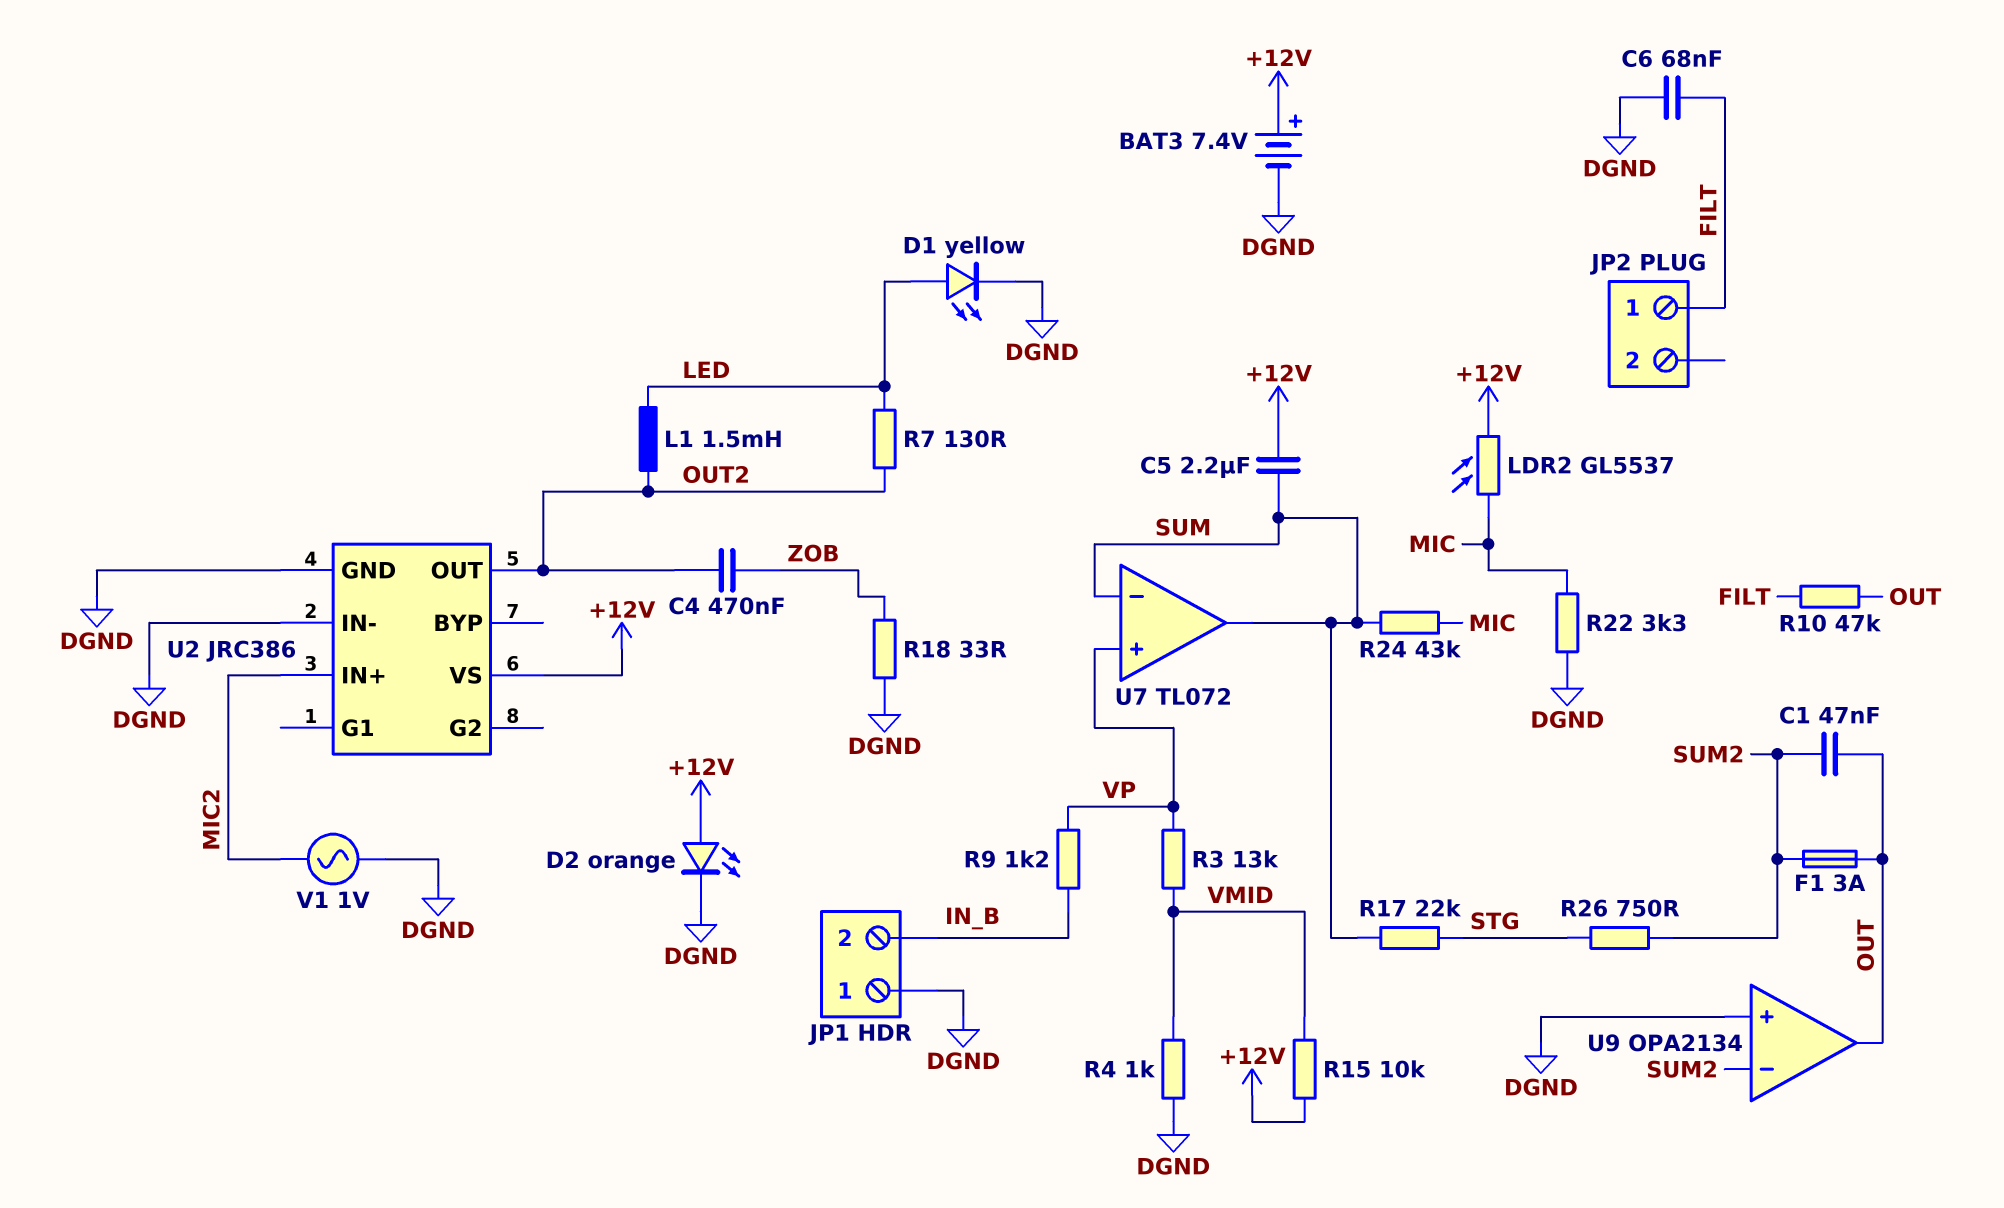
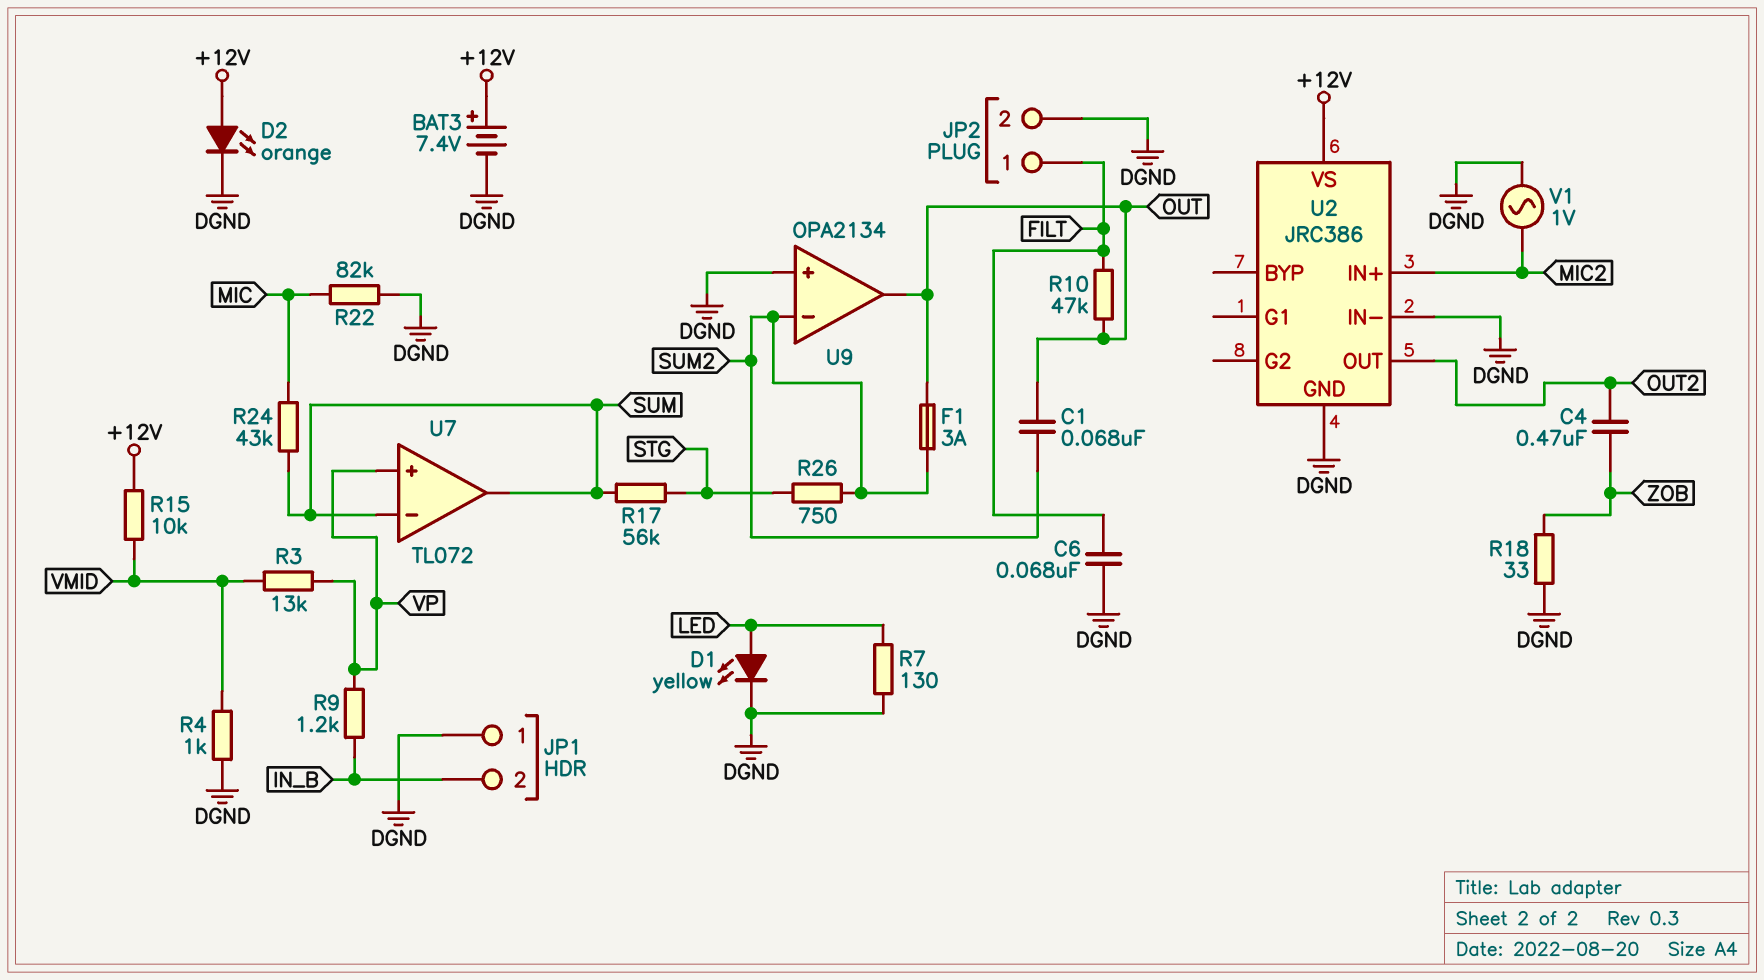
C1: 47nF (OUT, SUM2) -> 68nF (OUT, SUM2)
C5: 2.2uF (+12V, SUM) -> none
JP2 pin 2: none -> DGND
L1: 1.5mH (LED, OUT2) -> none
LDR2: GL5537 (+12V, MIC) -> none
R7: 130 (LED, OUT2) -> 130 (DGND, LED)
R17: 22k (STG, SUM) -> 56k (STG, SUM)
R22: 3.3k (DGND, MIC) -> 82k (DGND, MIC)

